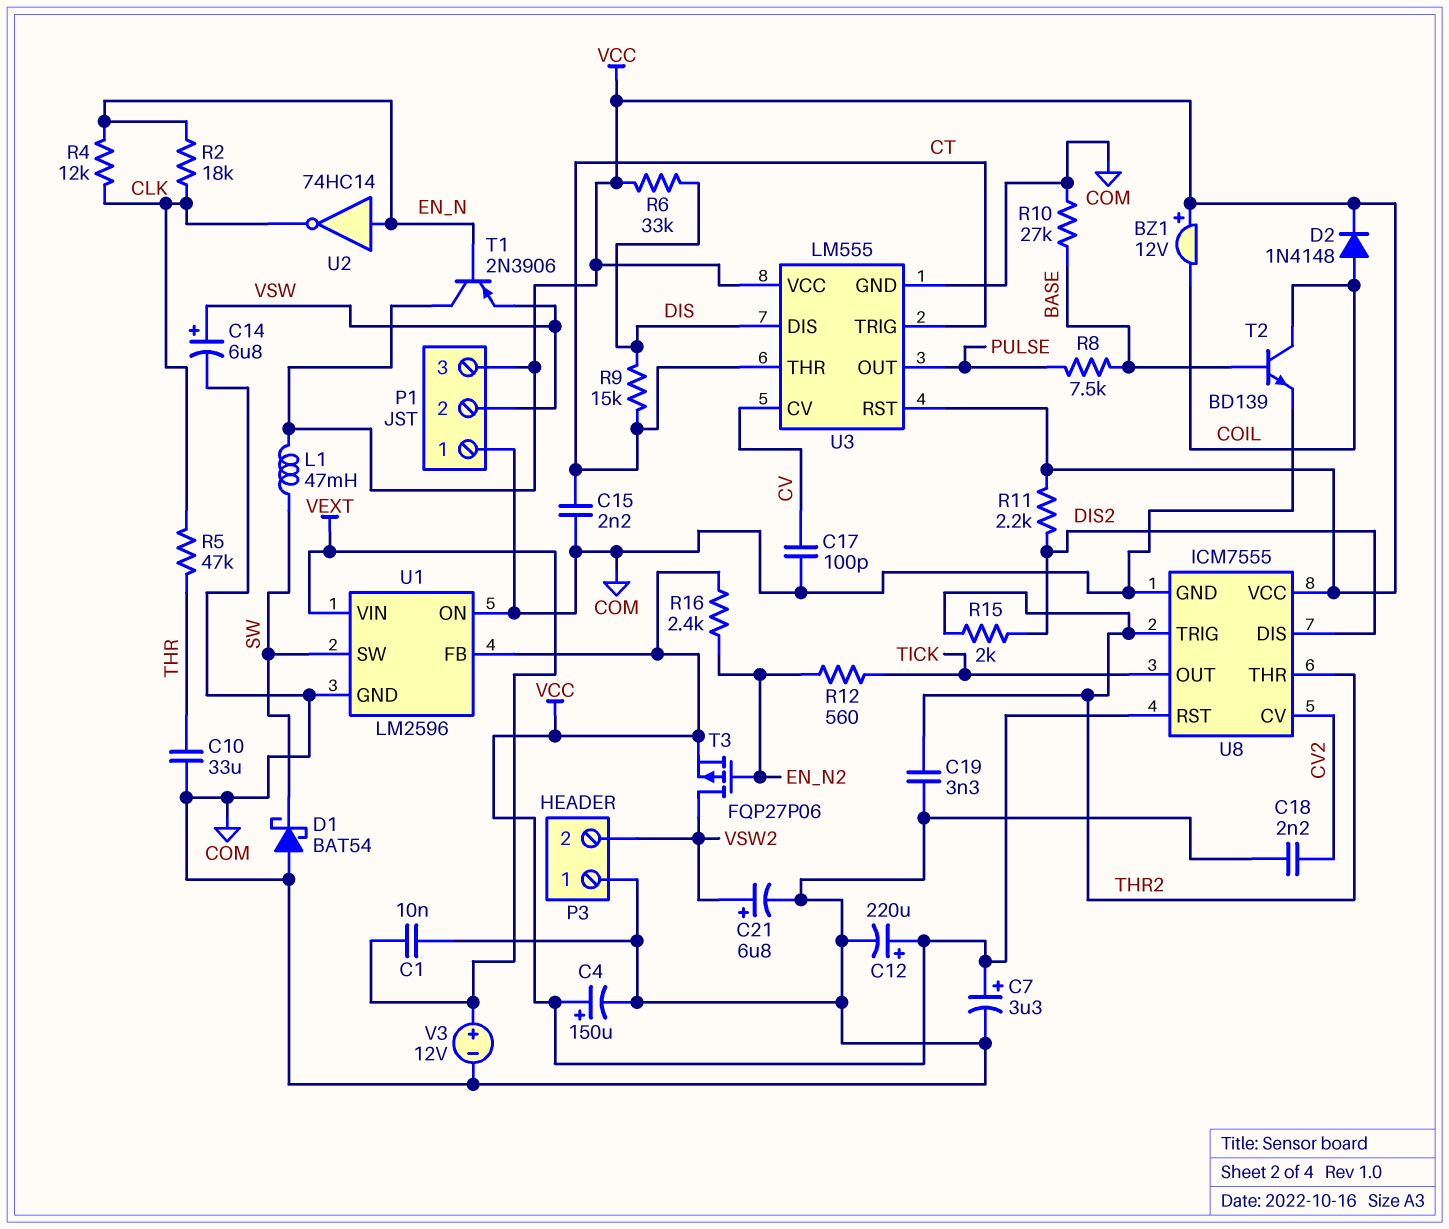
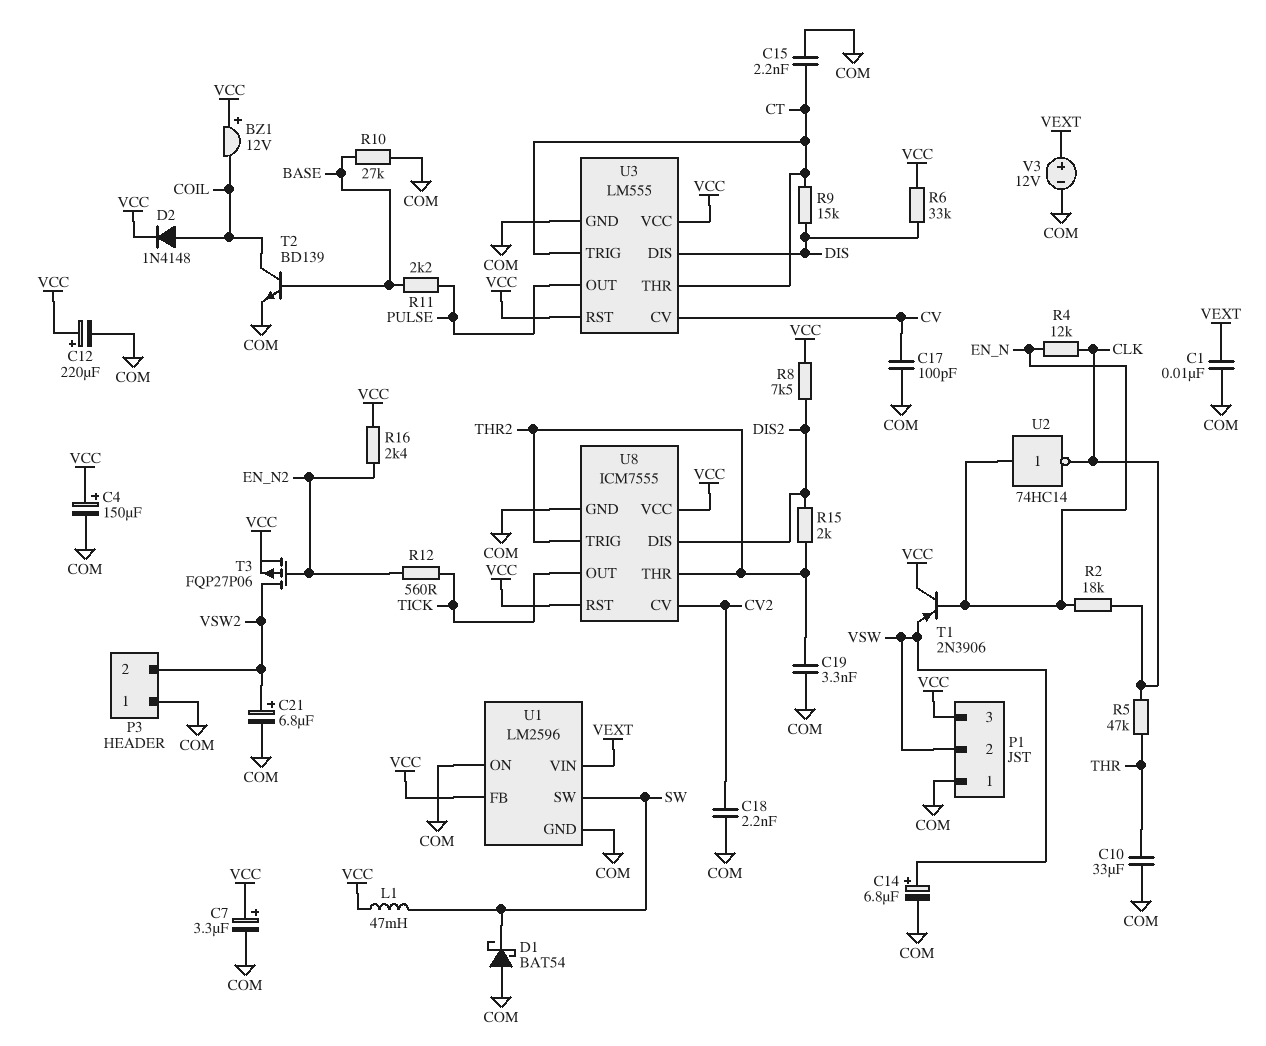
R8: 7.5k (BASE, PULSE) -> 7.5k (DIS2, VCC)
R11: 2.2k (DIS2, VCC) -> 2.2k (BASE, PULSE)

